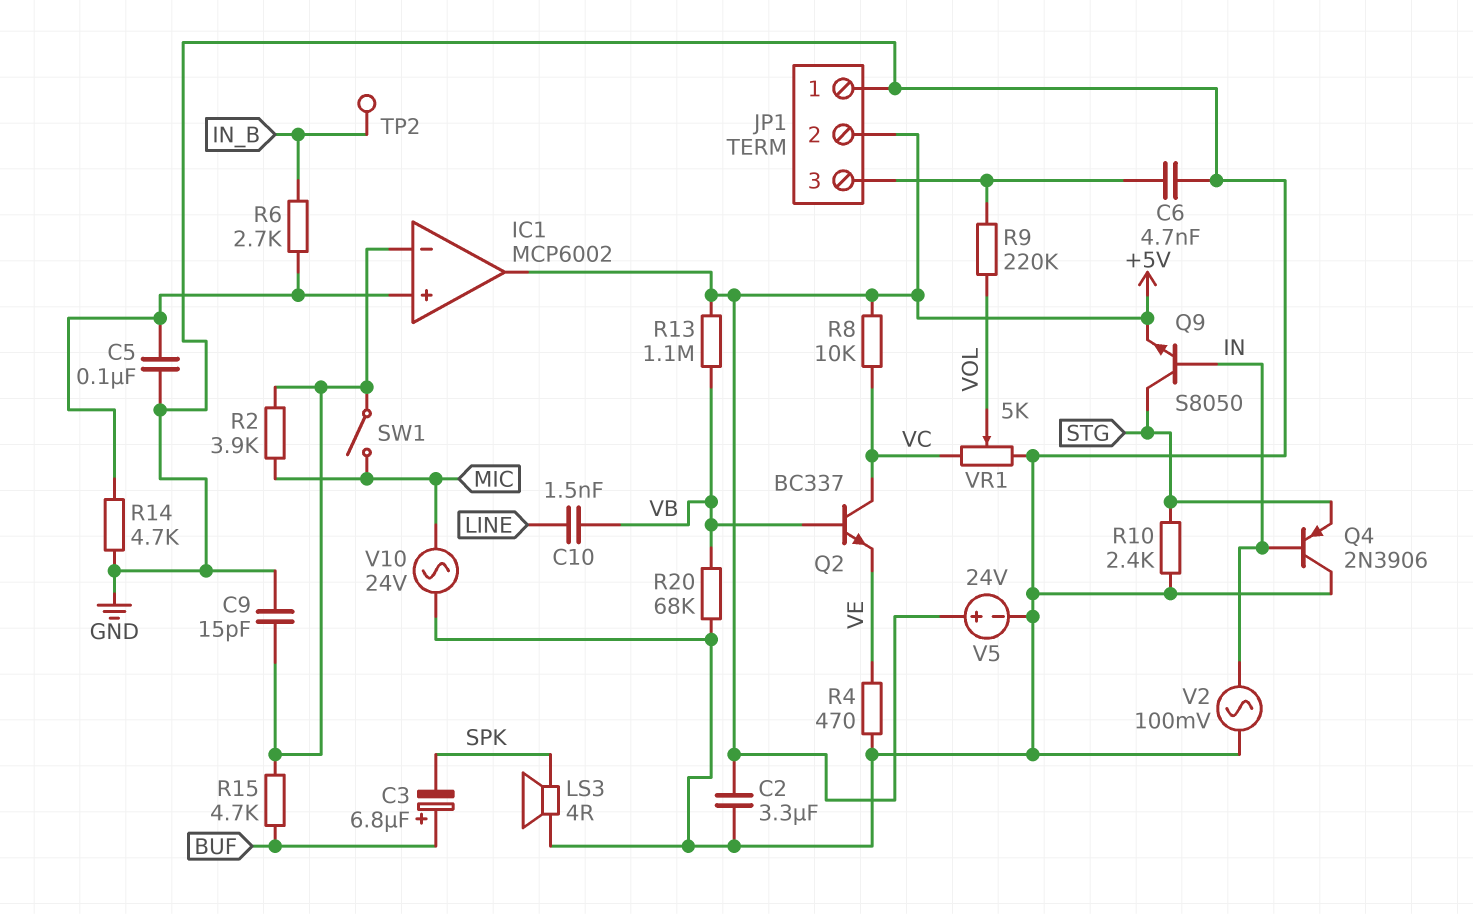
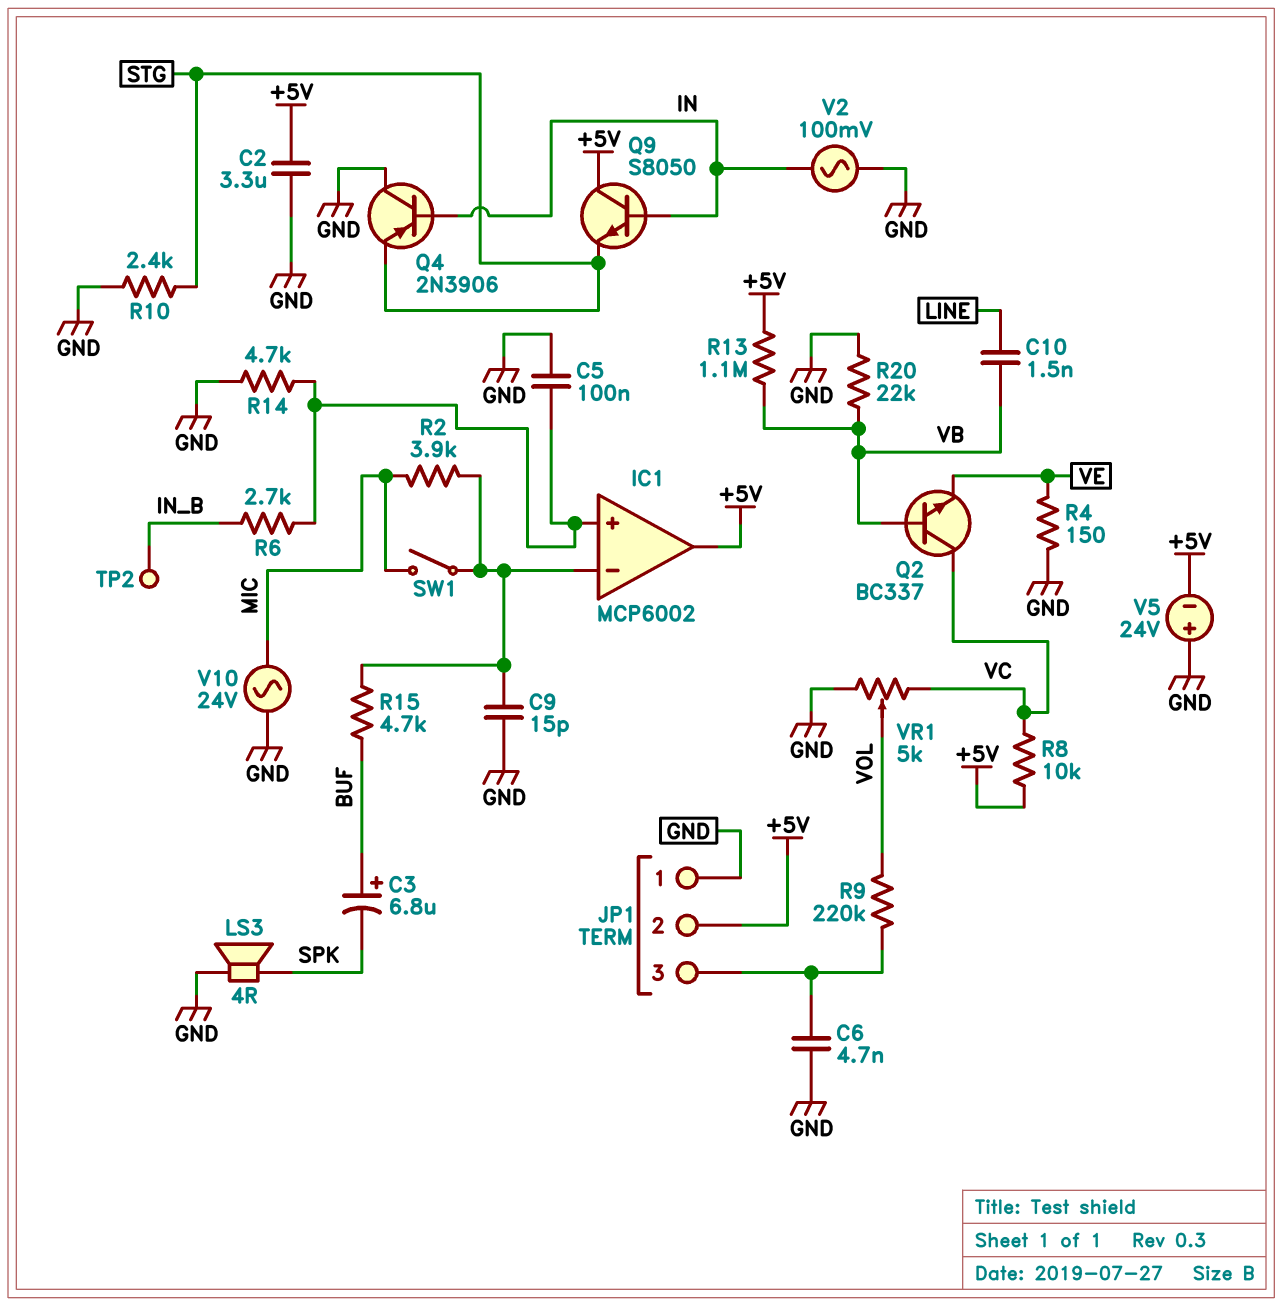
Q9: NPN S8050 (B IN, C STG, E +5V) -> NPN S8050 (B IN, C +5V, E STG)
R4: 470 (GND, VE) -> 150 (GND, VE)
R20: 68k (GND, VB) -> 22k (GND, VB)
V5: 24V (plus +5V, minus GND) -> 24V (plus GND, minus +5V)

